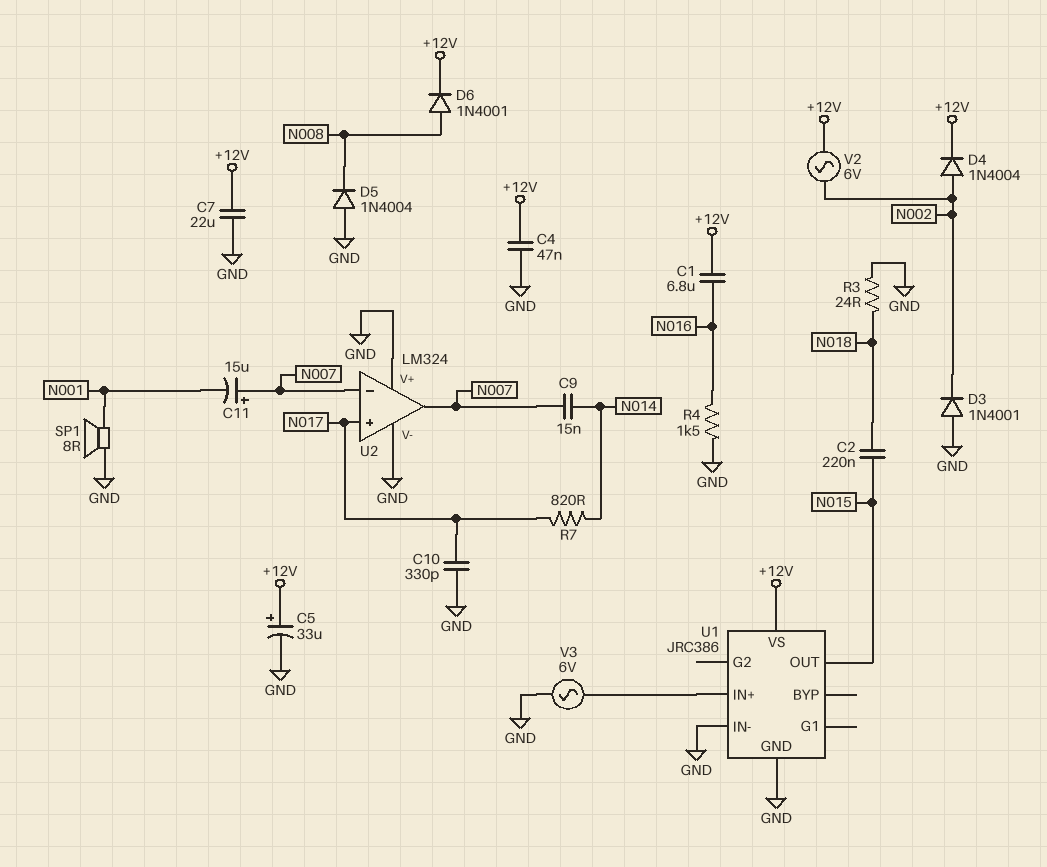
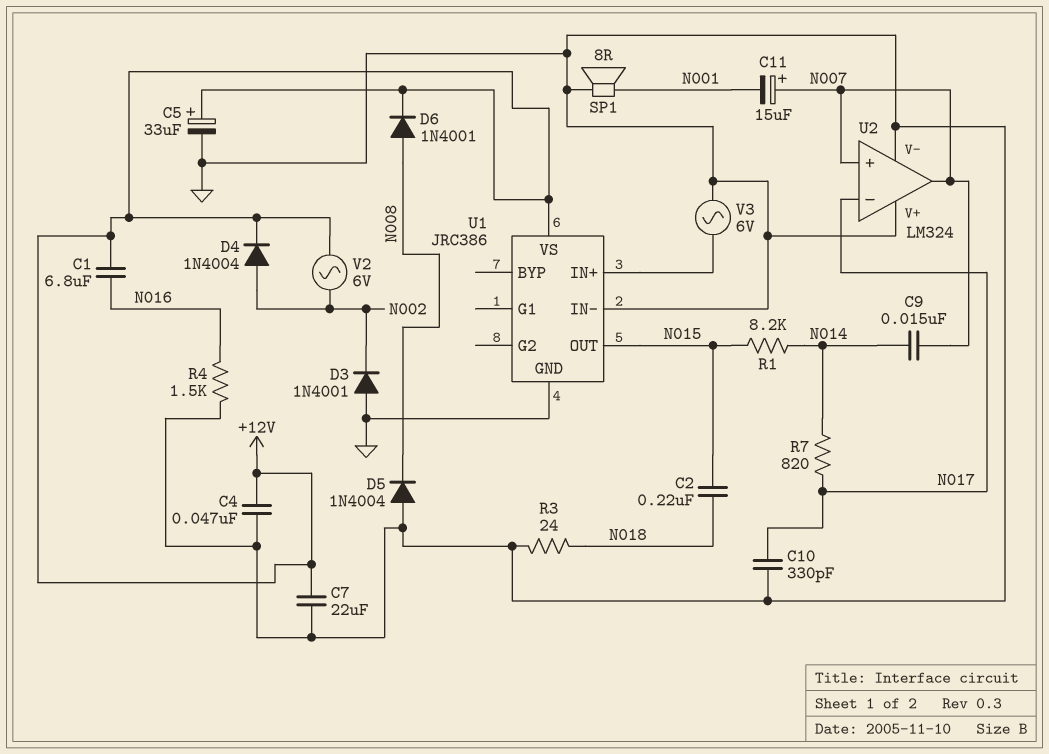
R1: none -> 8.2k (N014, N015)
U2 pin in+: N017 -> N007
U2 pin in-: N007 -> N017

